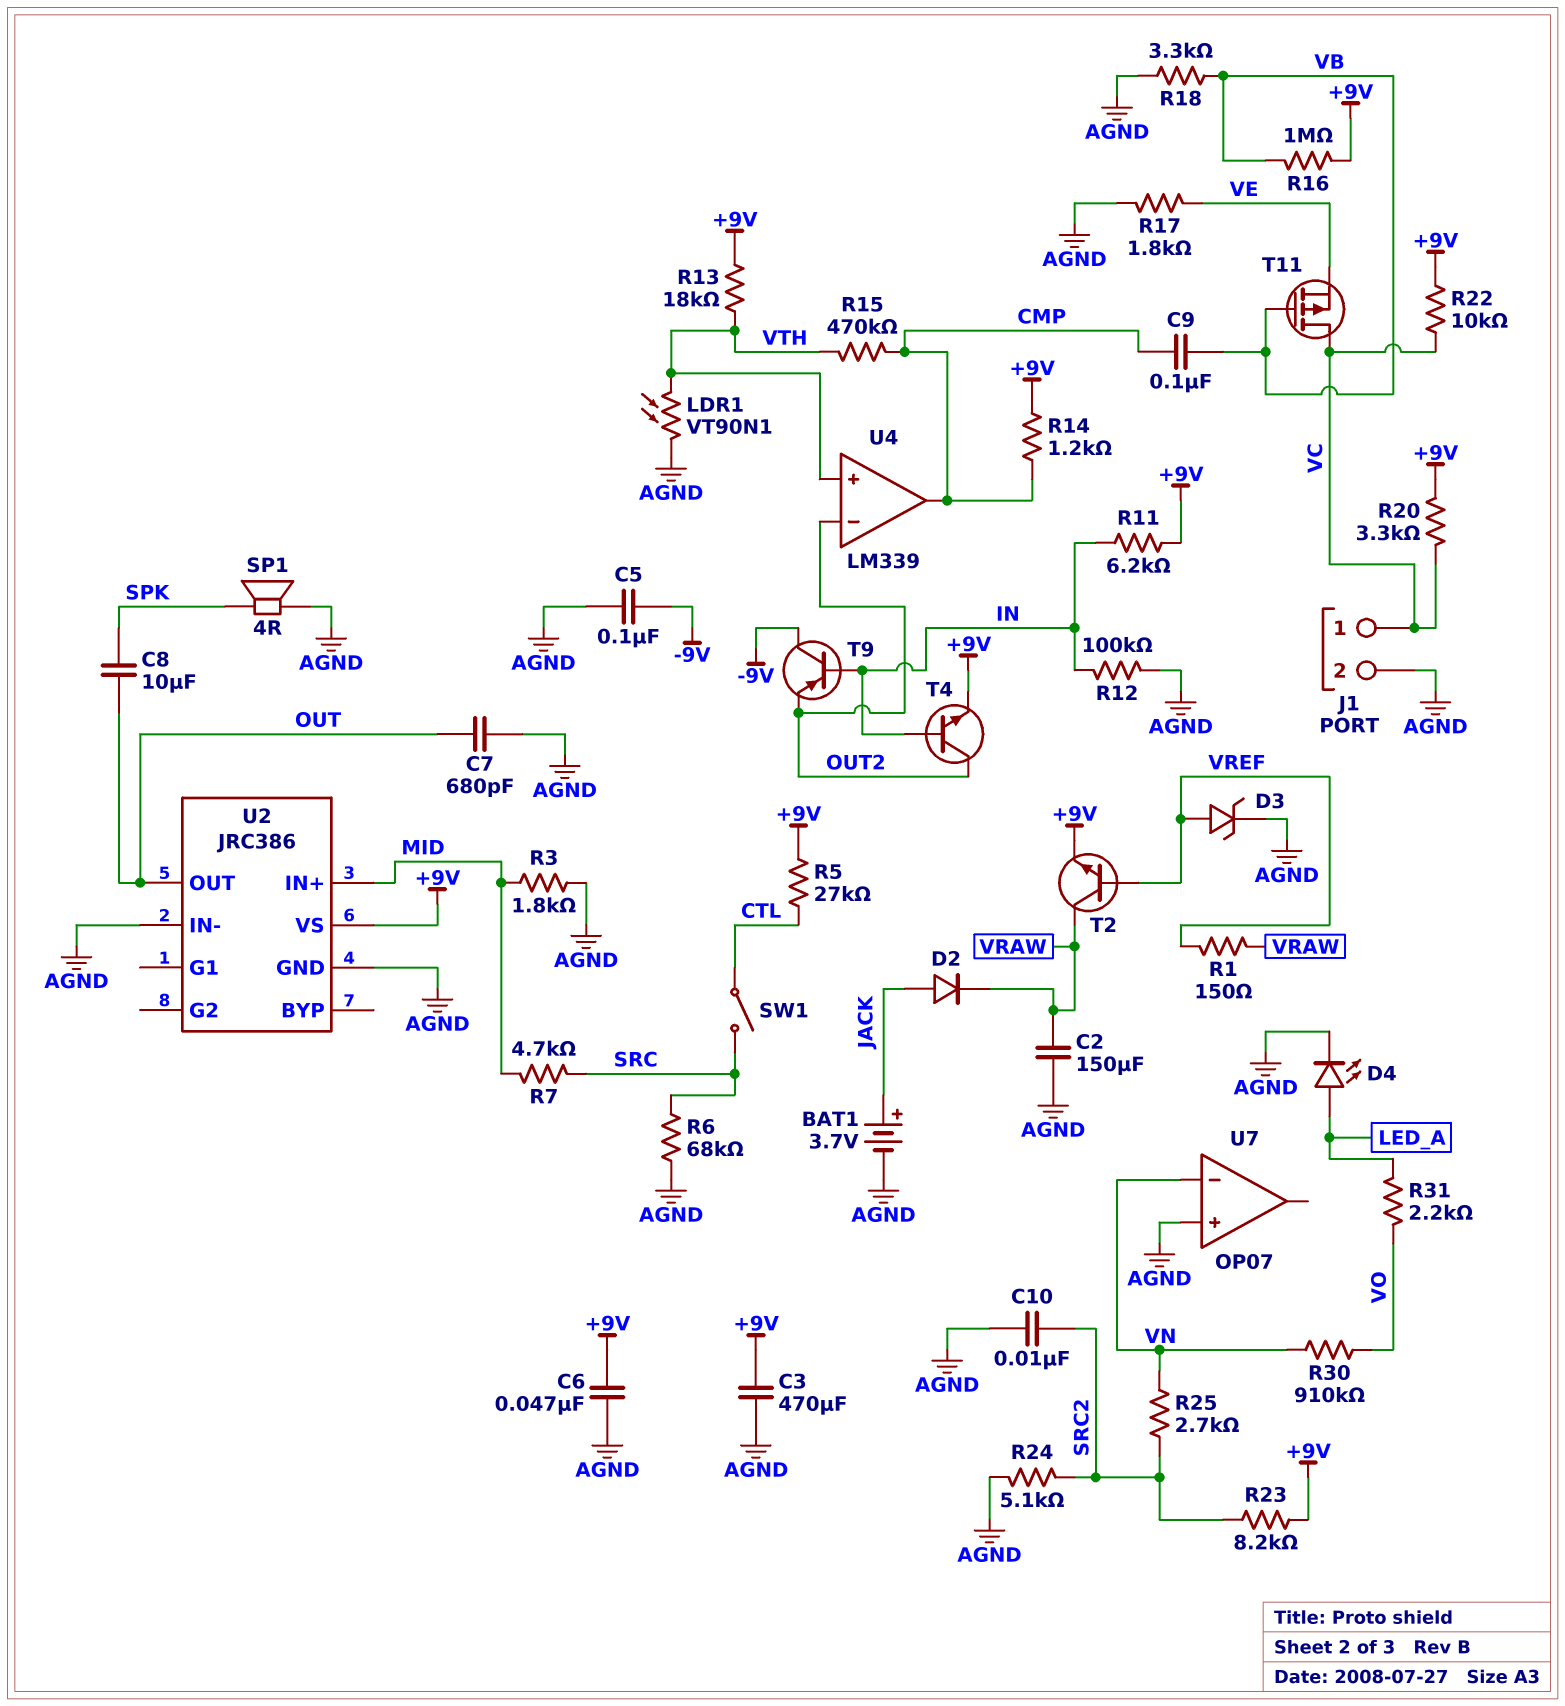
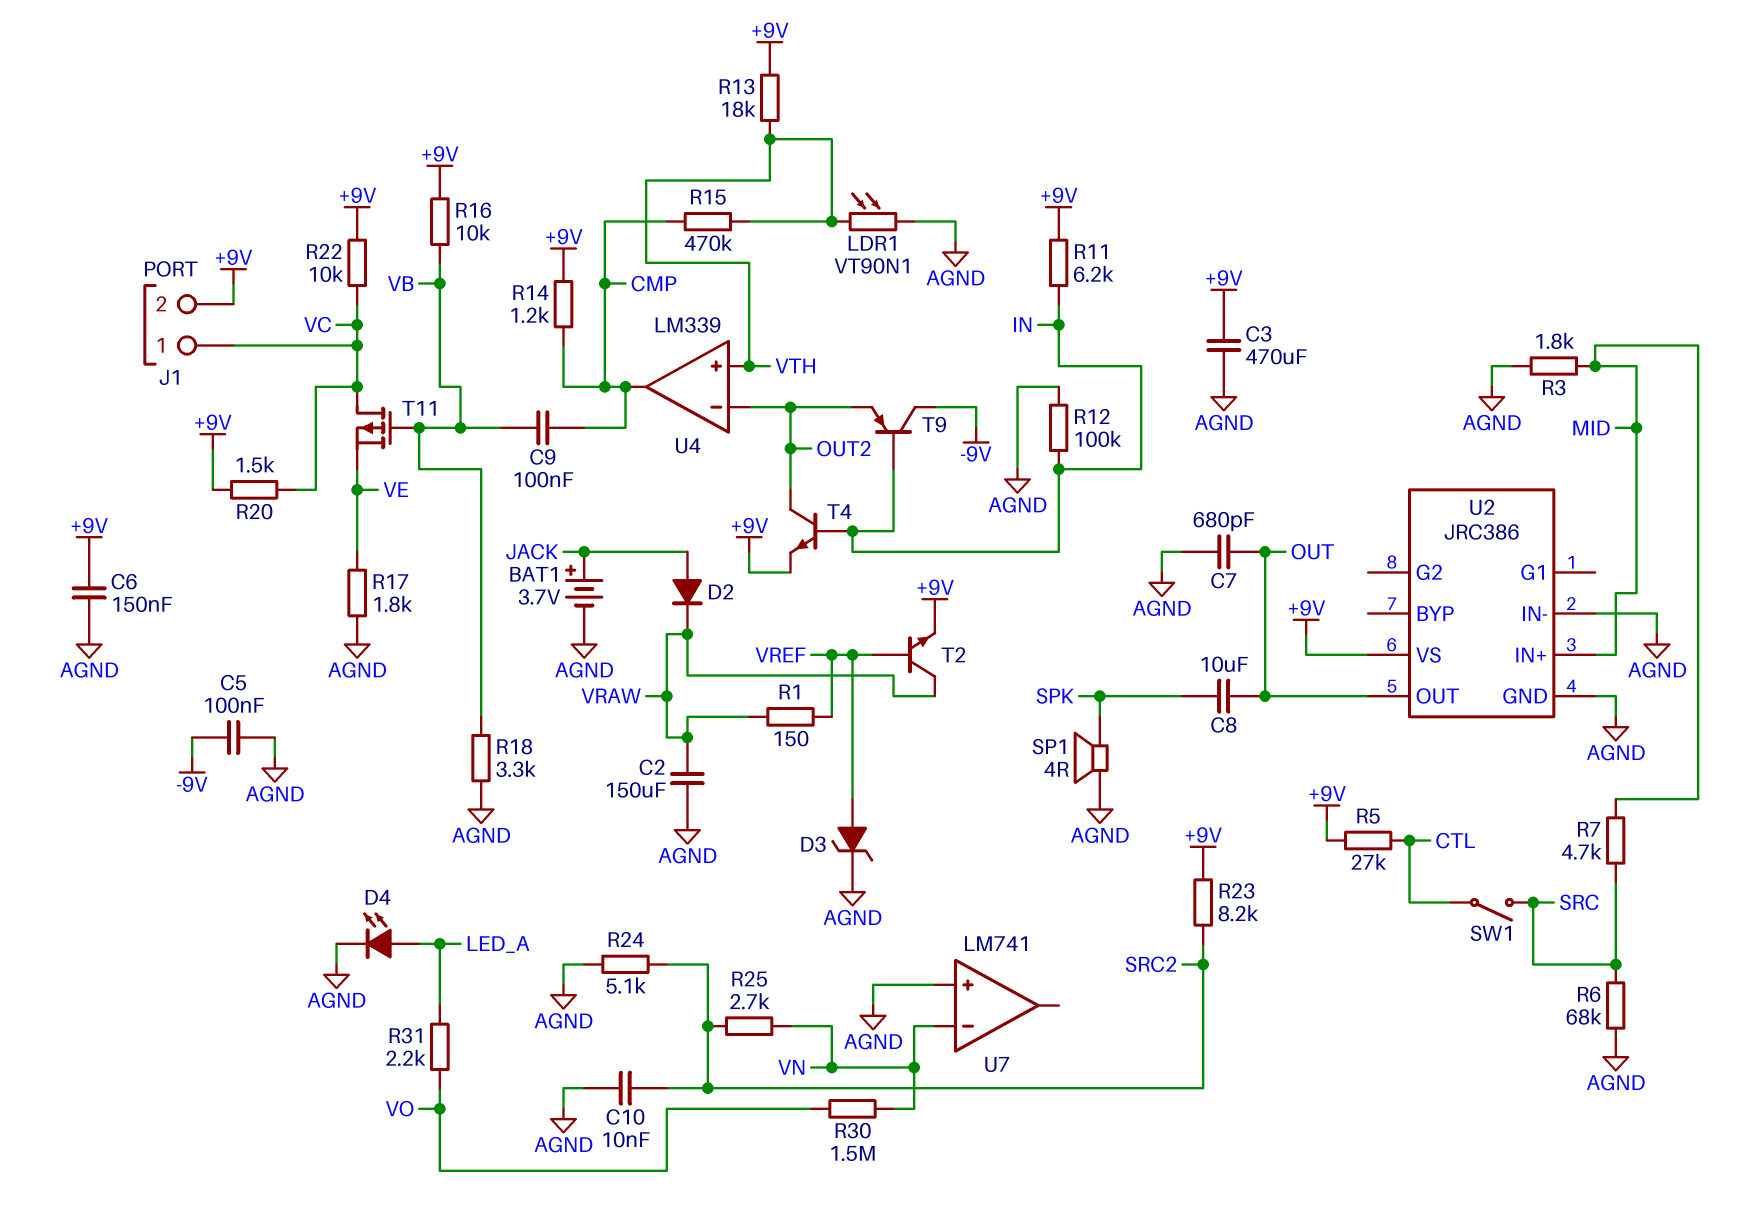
C6: 47nF (+9V, AGND) -> 150nF (+9V, AGND)
J1 pin 2: AGND -> +9V
R16: 1M (+9V, VB) -> 10k (+9V, VB)
R20: 3.3k (+9V, VC) -> 1.5k (+9V, VC)
R30: 910k (VN, VO) -> 1.5M (VN, VO)
U7: OP07 -> LM741

